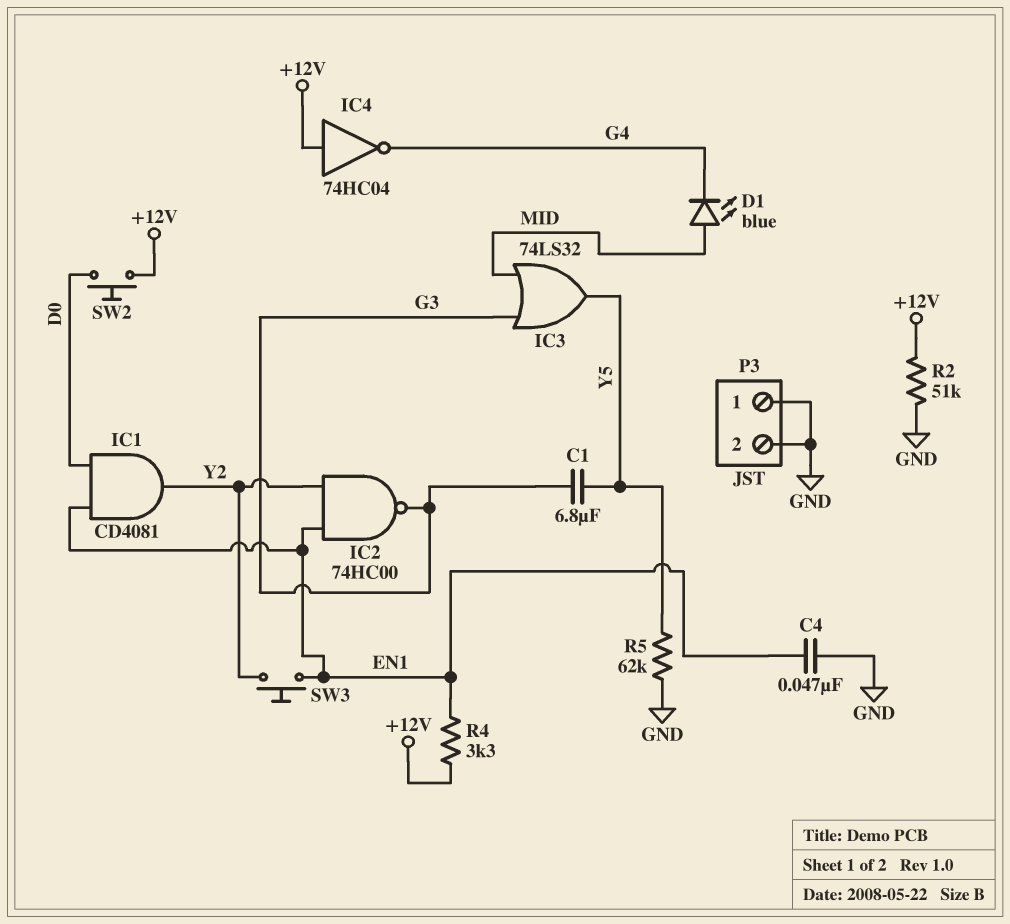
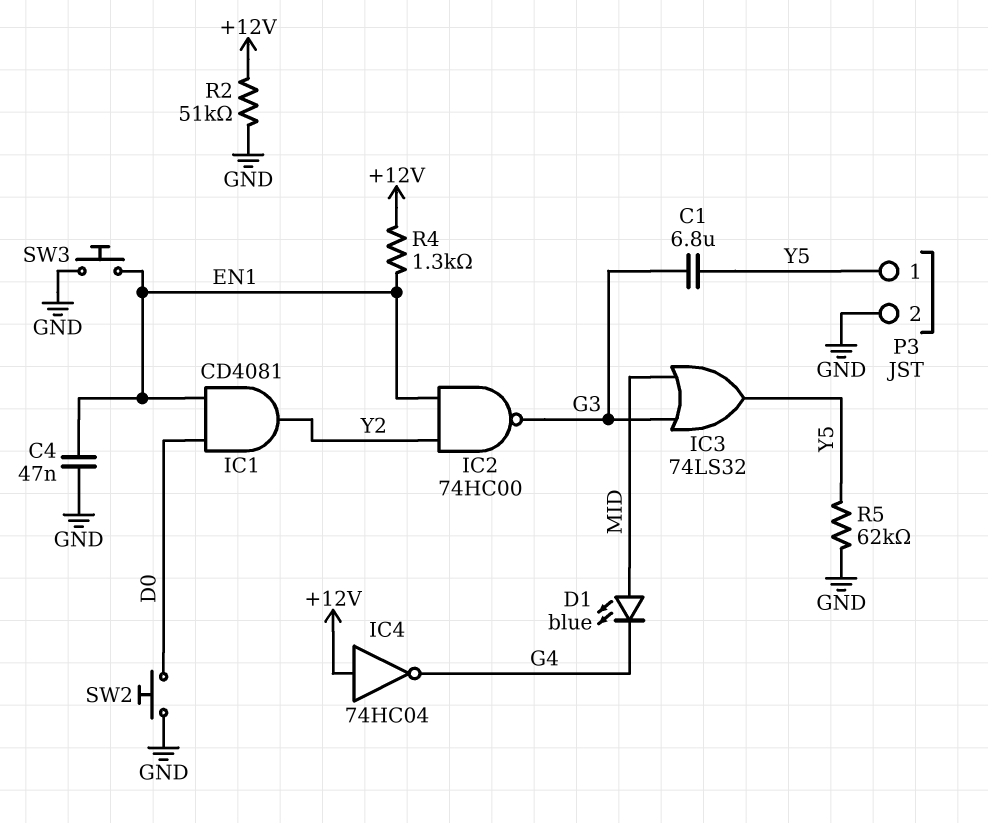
P3 pin 1: GND -> Y5
R4: 3.3k (+12V, EN1) -> 1.3k (+12V, EN1)
SW2: button (+12V, D0) -> button (D0, GND)
SW3: button (EN1, Y2) -> button (EN1, GND)

